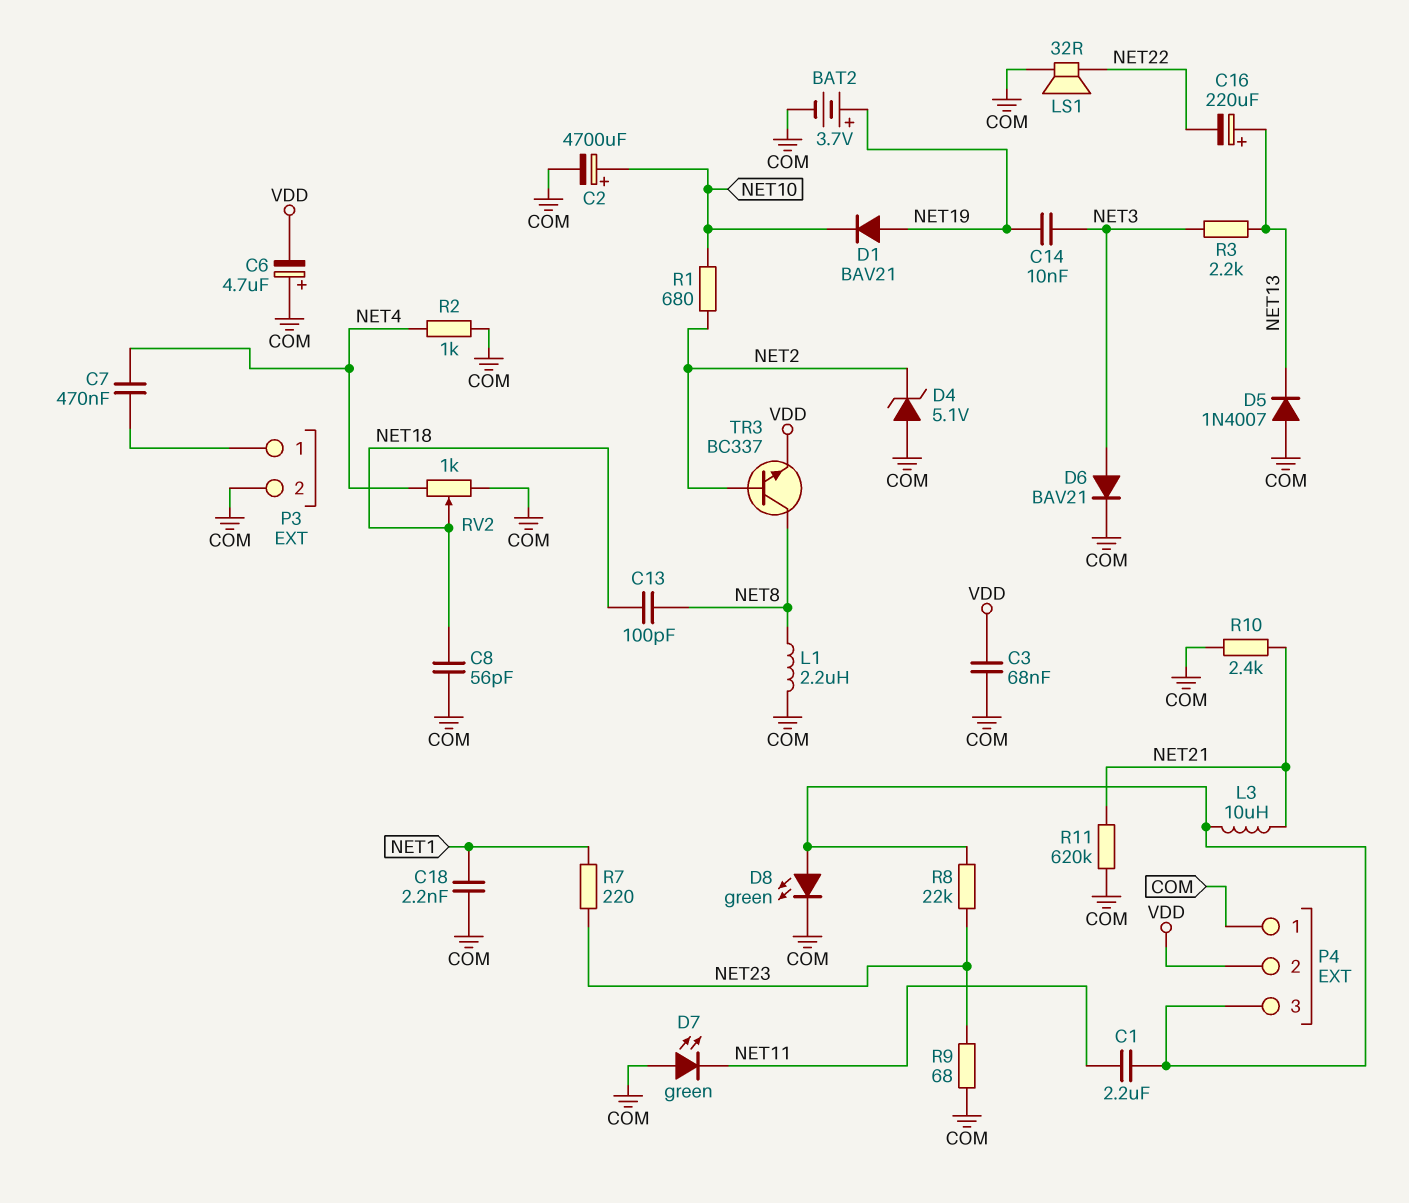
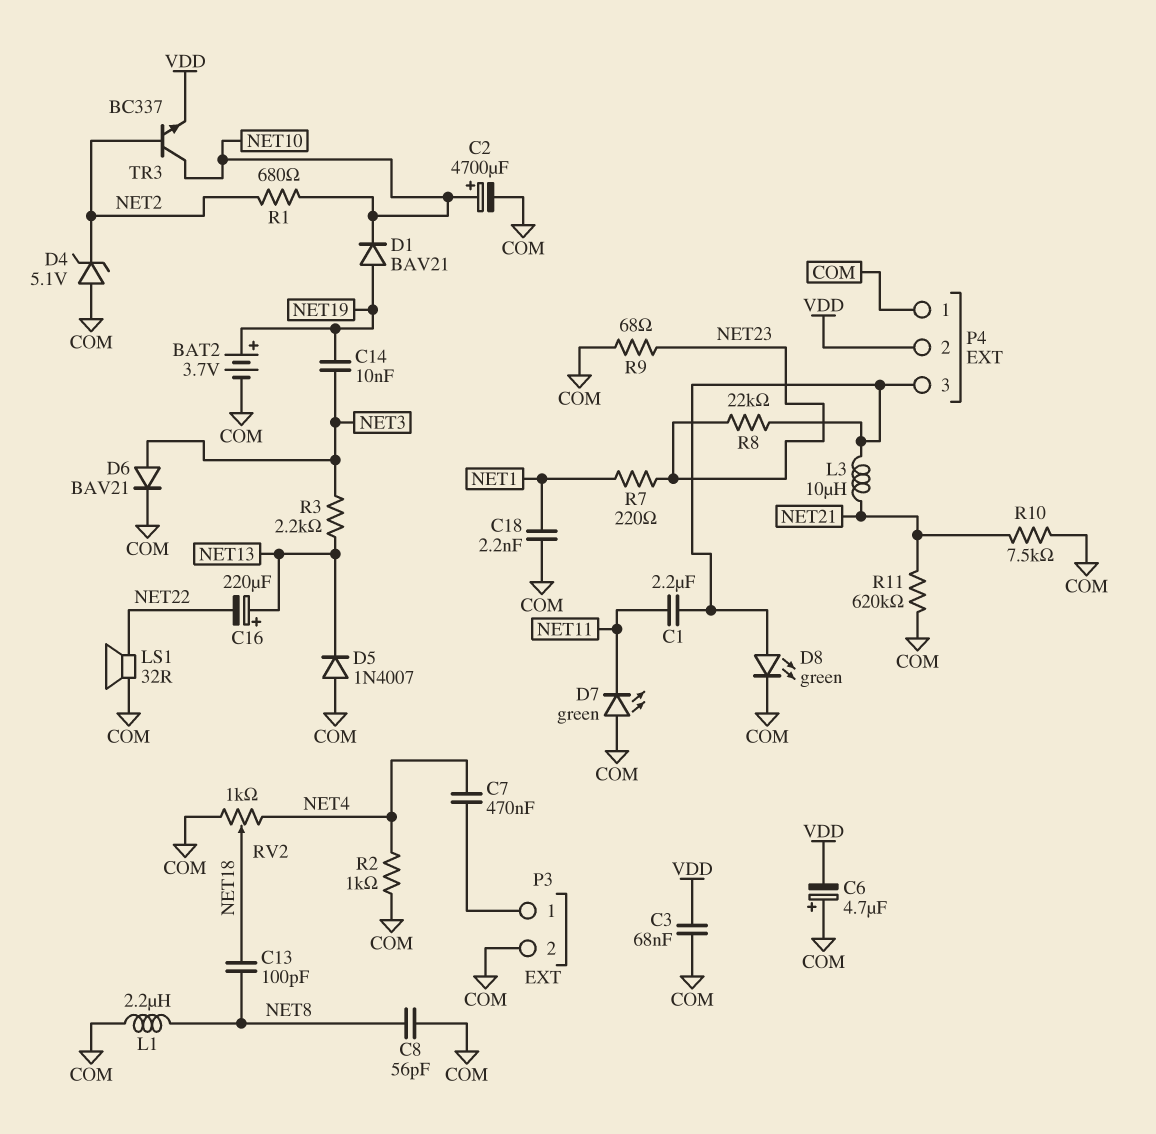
C8: 56pF (COM, NET18) -> 56pF (COM, NET8)
R10: 2.4k (COM, NET21) -> 7.5k (COM, NET21)
TR3: NPN BC337 (B NET2, C NET8, E VDD) -> NPN BC337 (B NET2, C NET10, E VDD)

